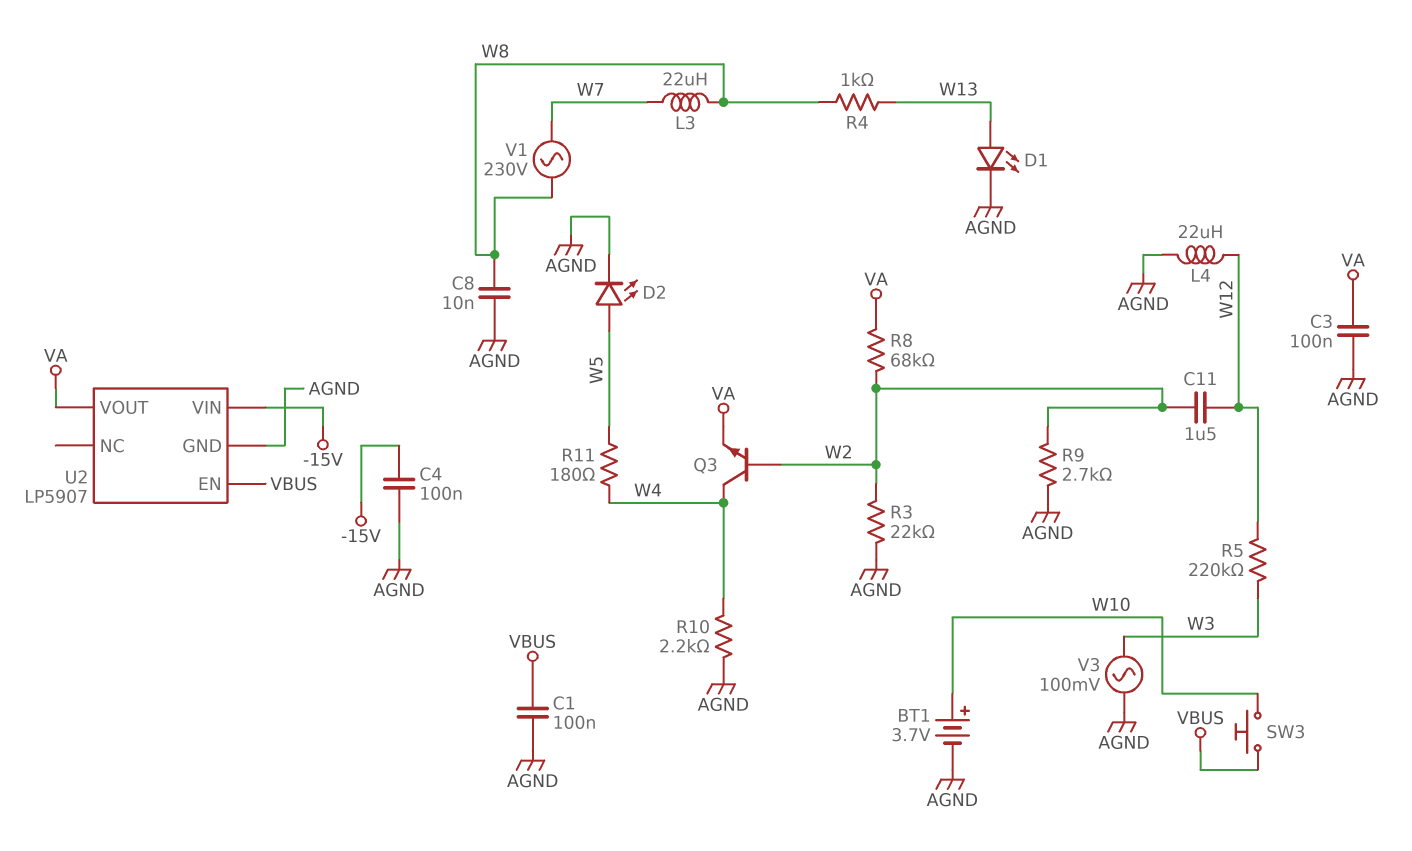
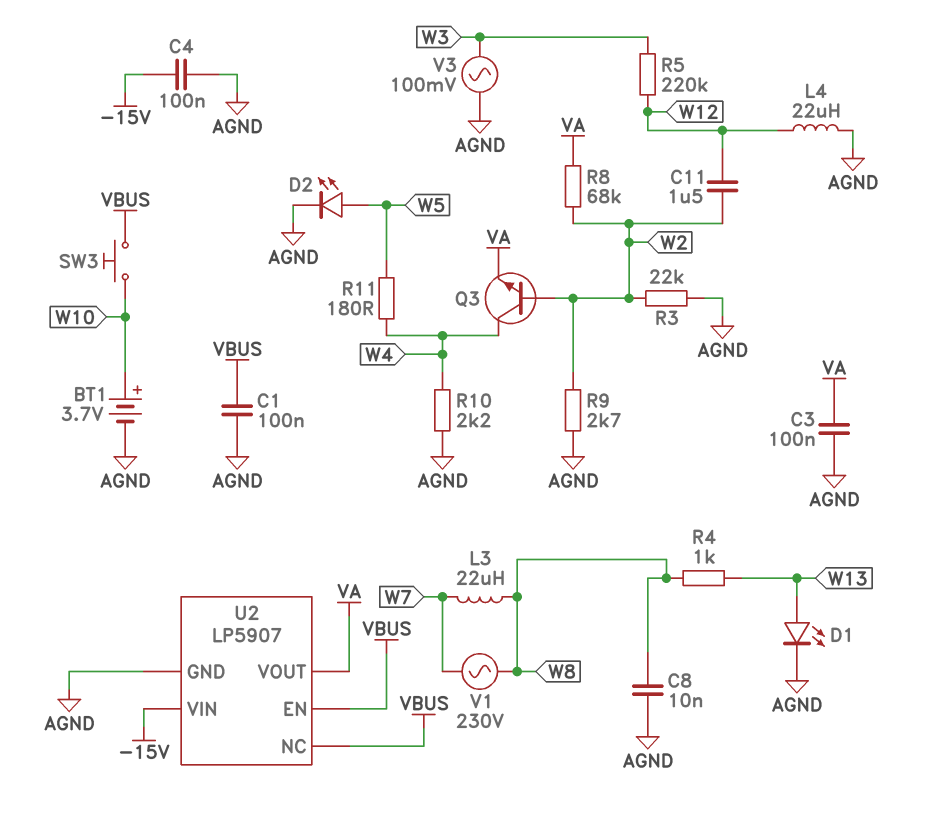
U2 pin NC: none -> VBUS

